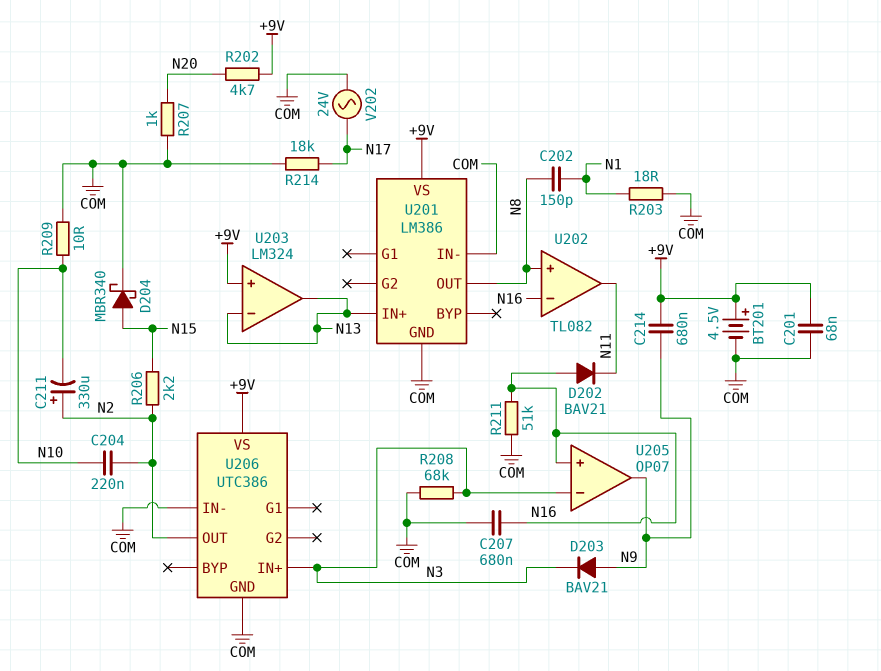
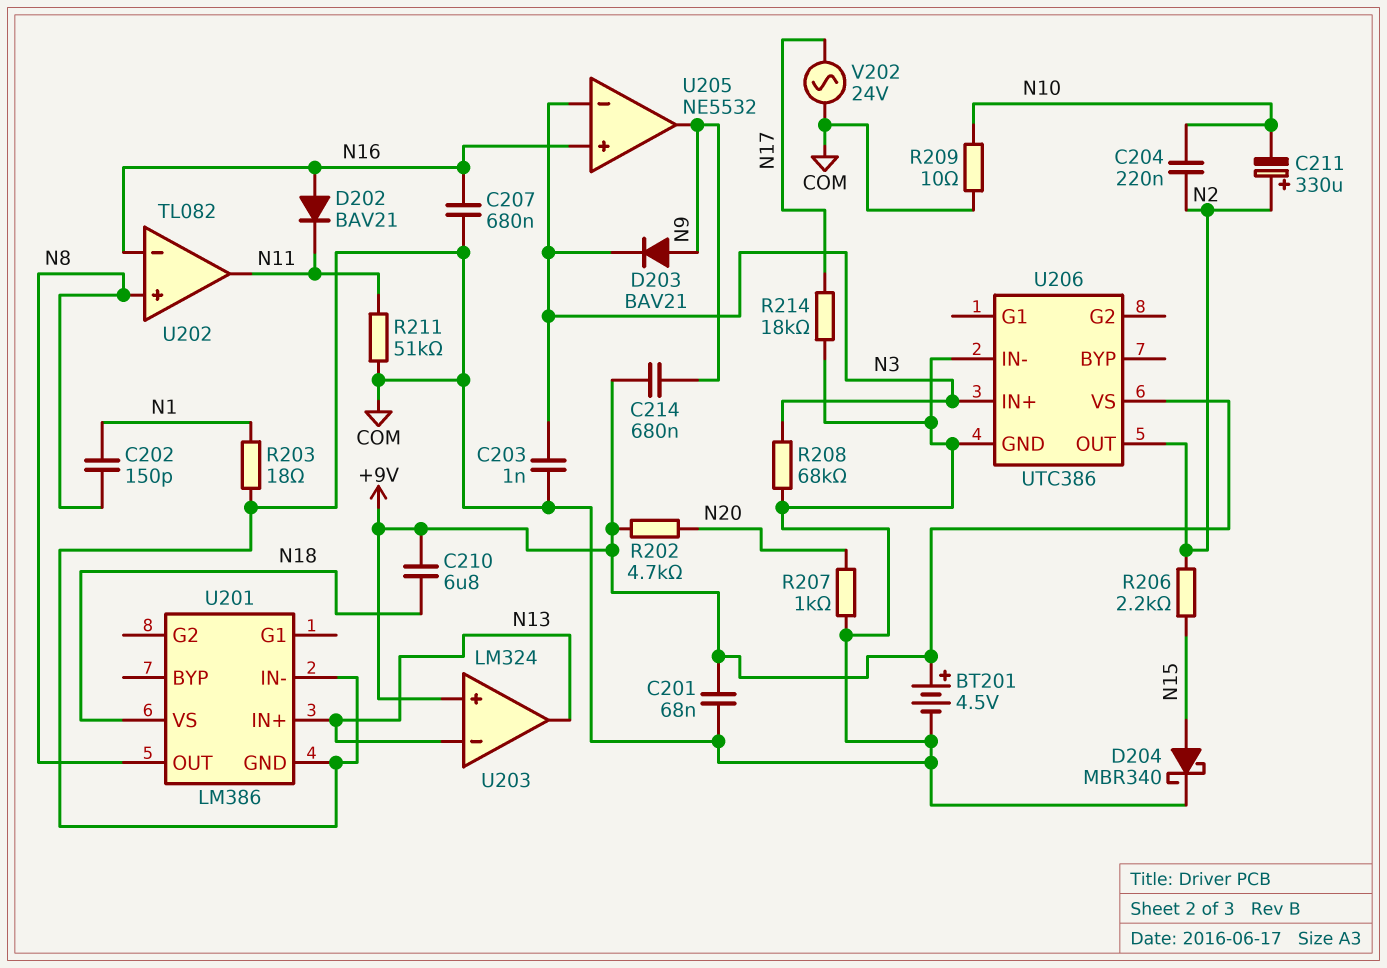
C203: none -> 1nF (COM, N3)
C210: none -> 6.8uF (+9V, N18)
R211: 51k (COM, N16) -> 51k (COM, N11)
U201 pin VS: +9V -> N18
U205: OP07 -> NE5532

